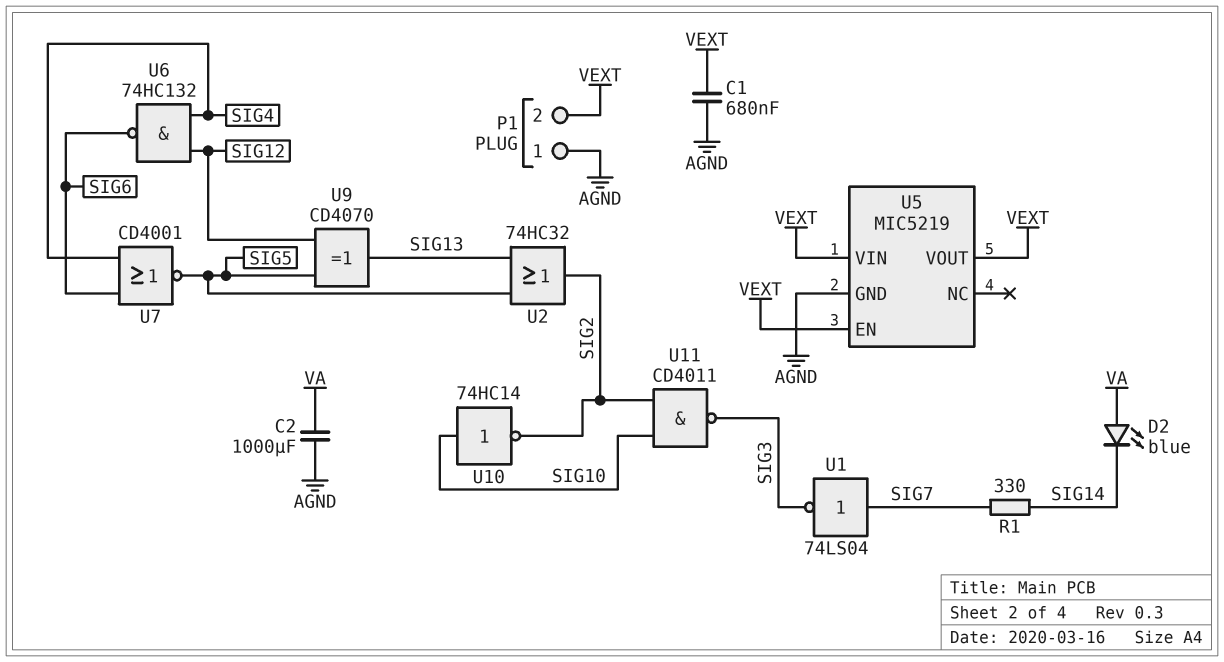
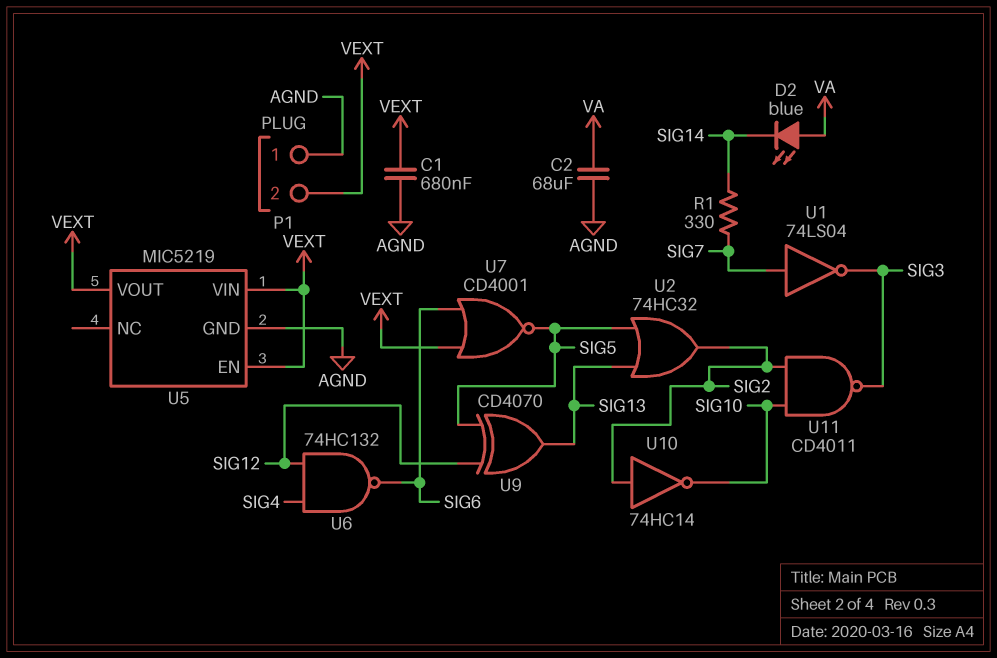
C2: 1000uF (AGND, VA) -> 68uF (AGND, VA)
U7: NOR CD4001 (in SIG4, in SIG6, out SIG5) -> NOR CD4001 (in SIG6, in VEXT, out SIG5)
U10: NOT 74HC14 (in SIG10, out SIG2) -> NOT 74HC14 (in SIG2, out SIG10)

